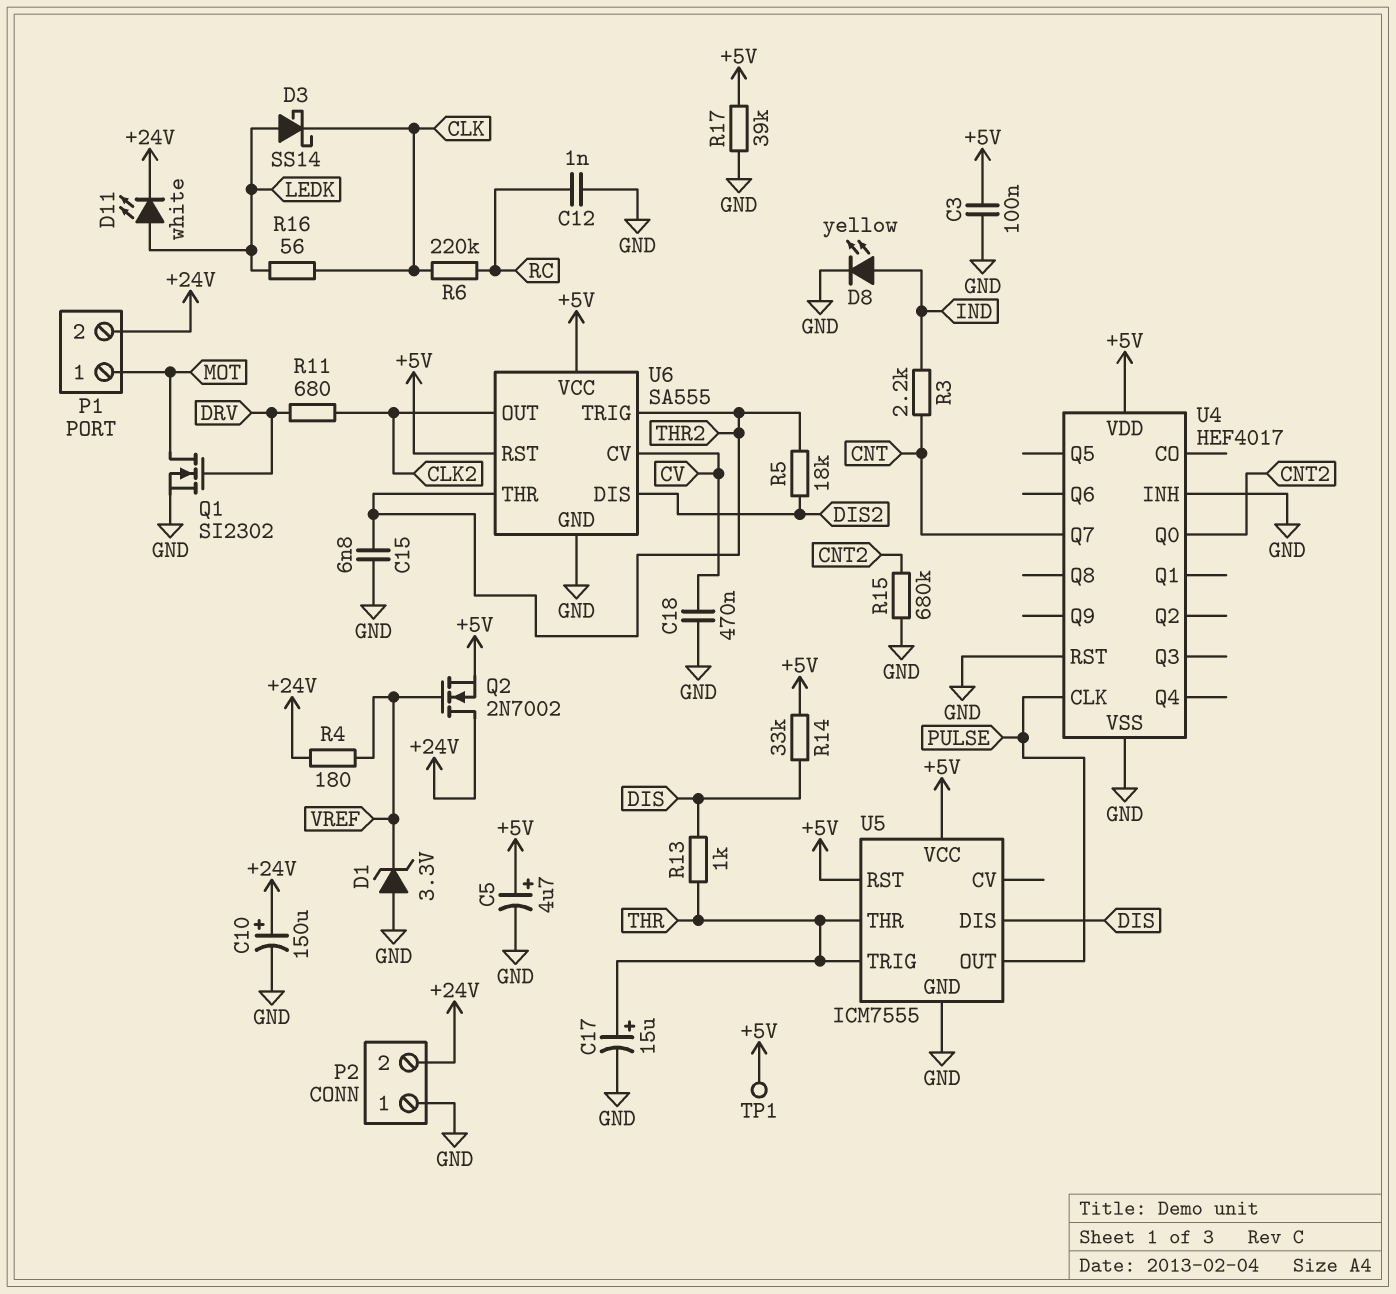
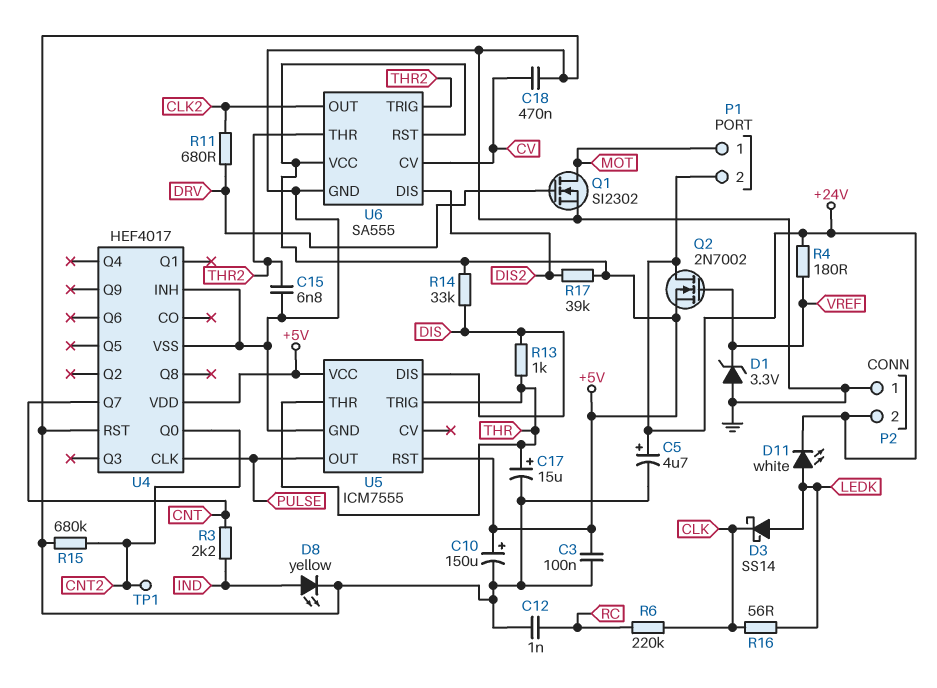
C5: 4.7uF (plus +5V, minus GND) -> 4.7uF (plus +24V, minus GND)
C10: 150uF (plus +24V, minus GND) -> 150uF (plus +5V, minus GND)
R5: 18k (DIS2, THR2) -> none
R17: 39k (+5V, GND) -> 39k (+5V, DIS2)
TP1: test point (+5V) -> test point (CNT2)

